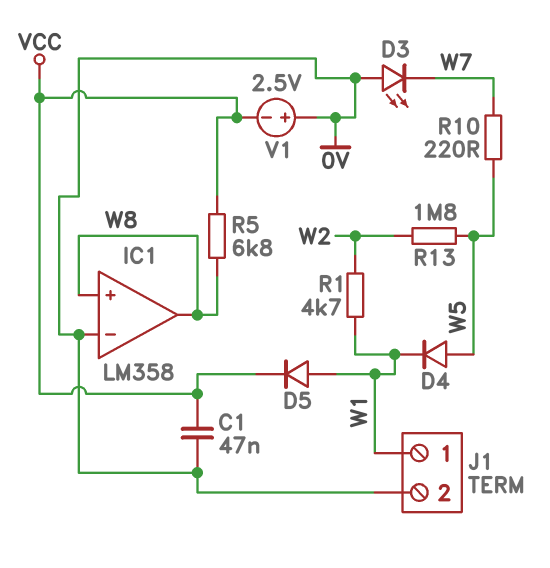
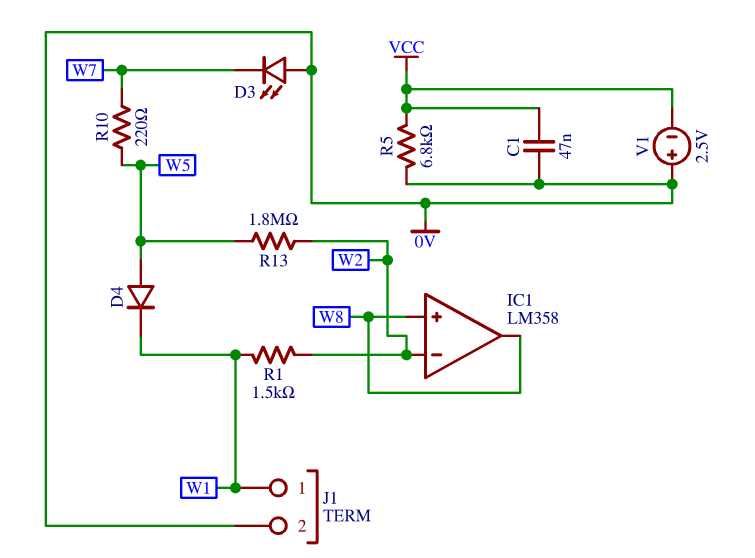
D5: diode (A W1, K VCC) -> none
IC1 pin in-: 0V -> W2
R1: 4.7k (W1, W2) -> 1.5k (W1, W2)
R5: 6.8k (VCC, W8) -> 6.8k (0V, VCC)

